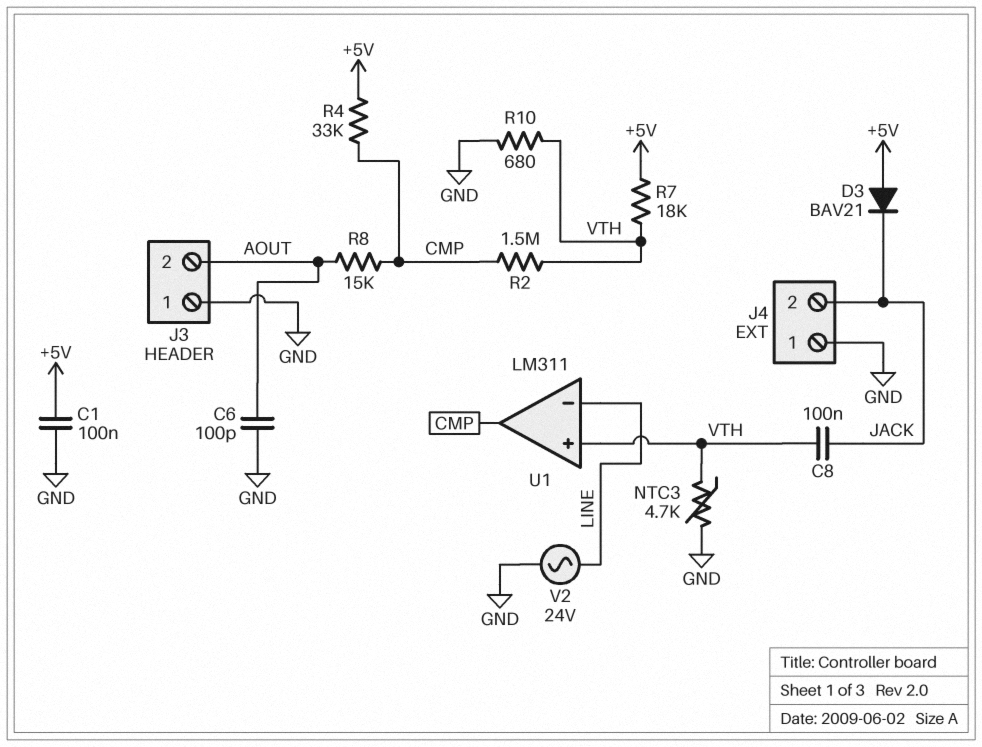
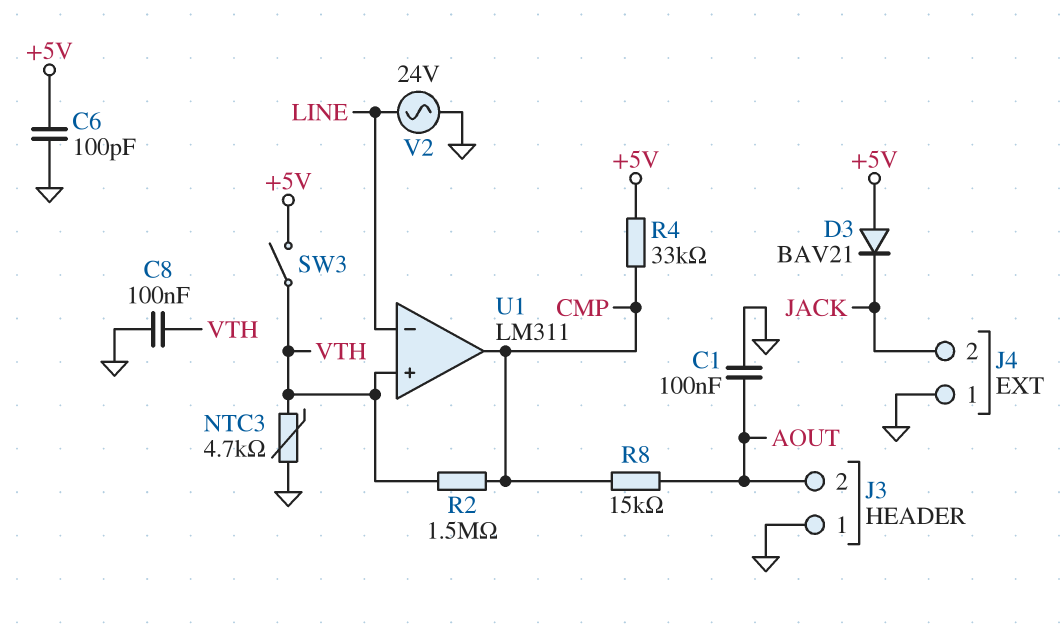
C1: 100nF (+5V, GND) -> 100nF (AOUT, GND)
C6: 100pF (AOUT, GND) -> 100pF (+5V, GND)
C8: 100nF (JACK, VTH) -> 100nF (GND, VTH)
R7: 18k (+5V, VTH) -> none
R10: 680 (GND, VTH) -> none
SW3: none -> switch (+5V, VTH)

